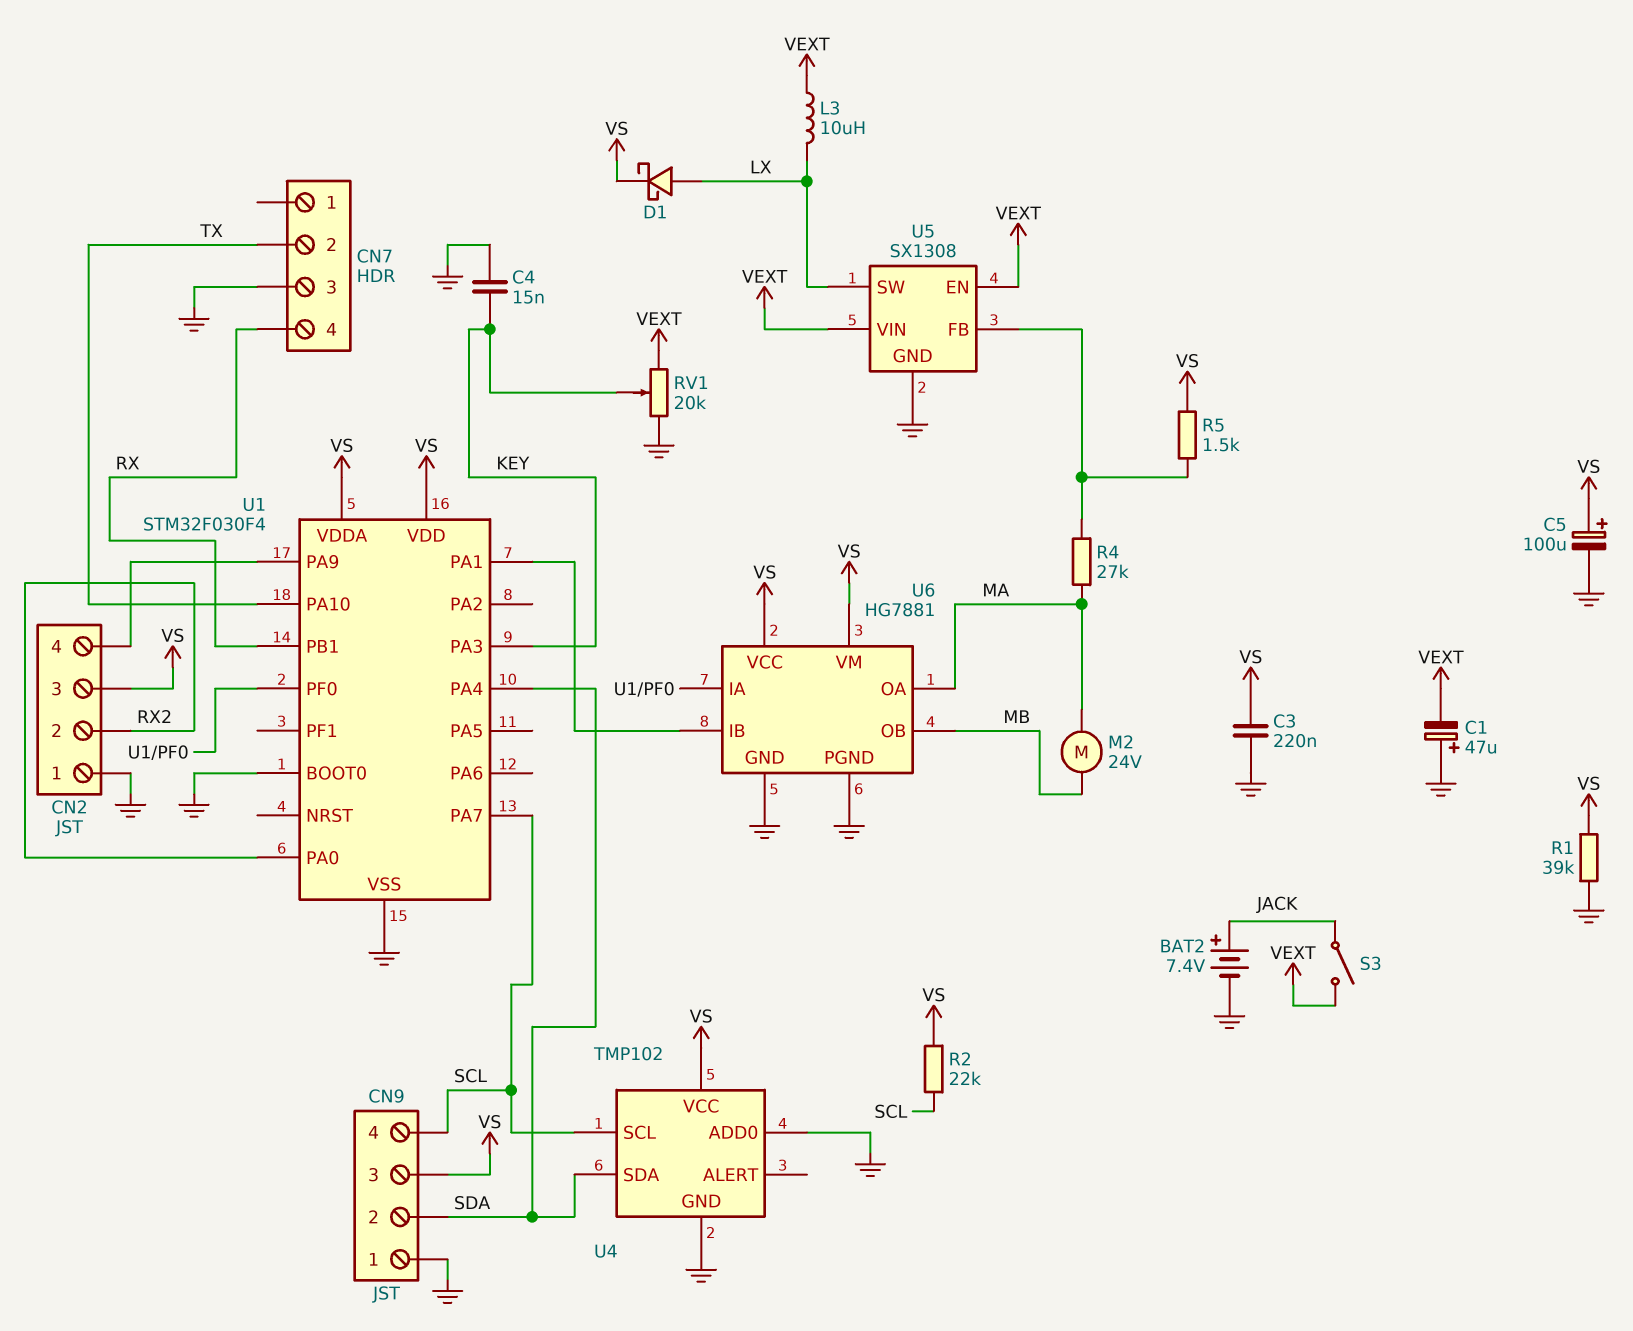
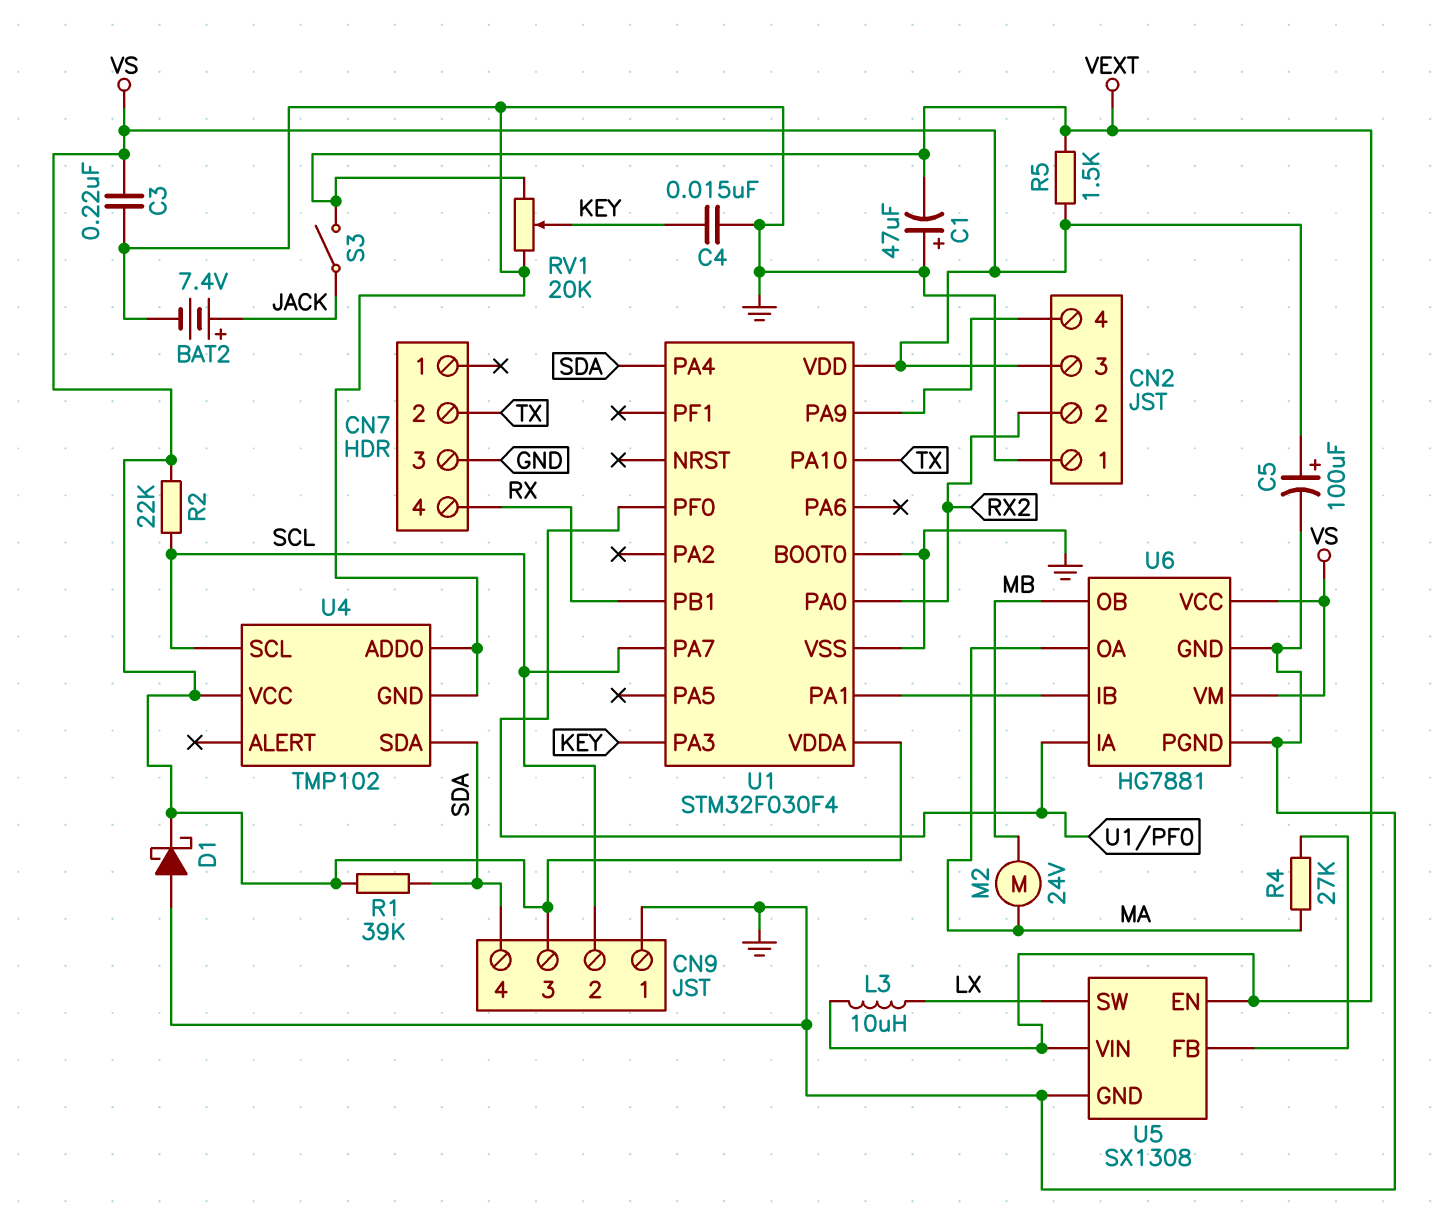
CN9 pin 2: SDA -> SCL
CN9 pin 4: SCL -> SDA
D1: schottky (A LX, K VS) -> schottky (A GND, K VS)
R1: 39k (GND, VS) -> 39k (SDA, VS)
R5: 1.5k (U5/FB, VS) -> 1.5k (VEXT, VS)

